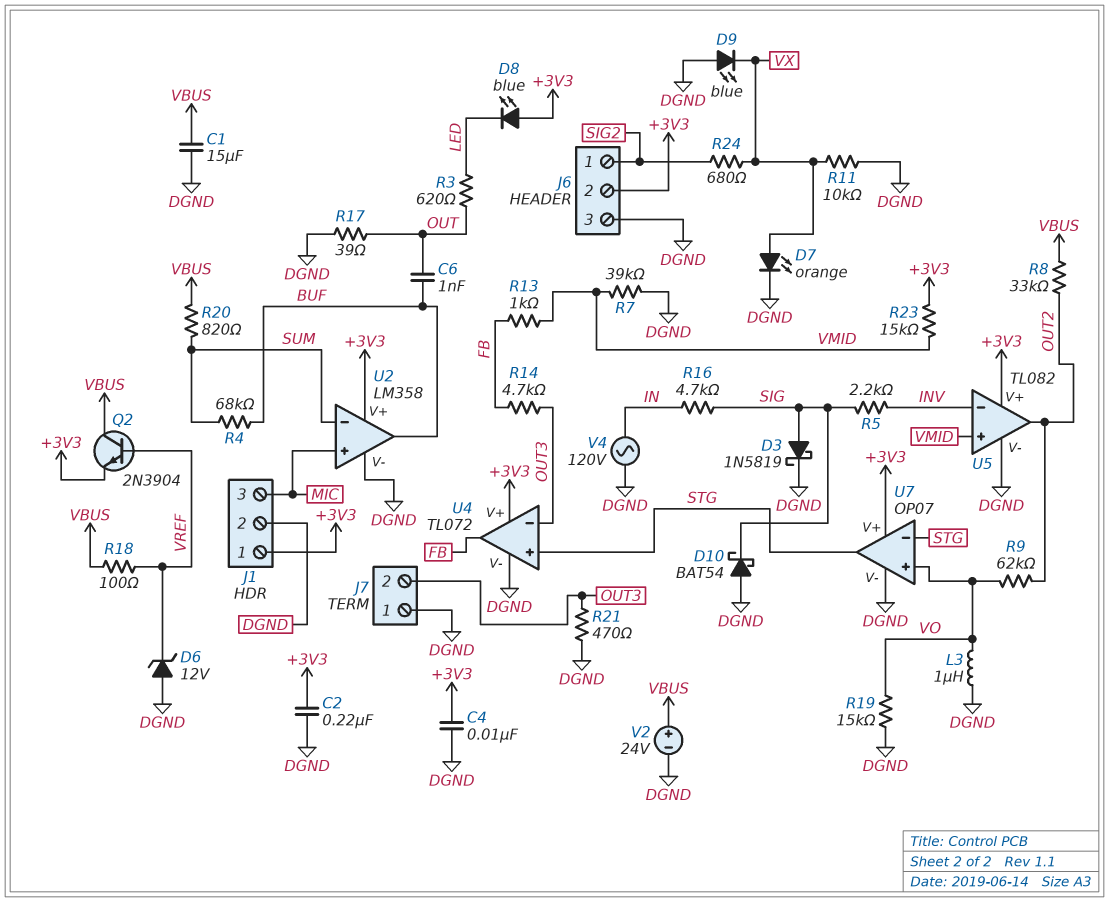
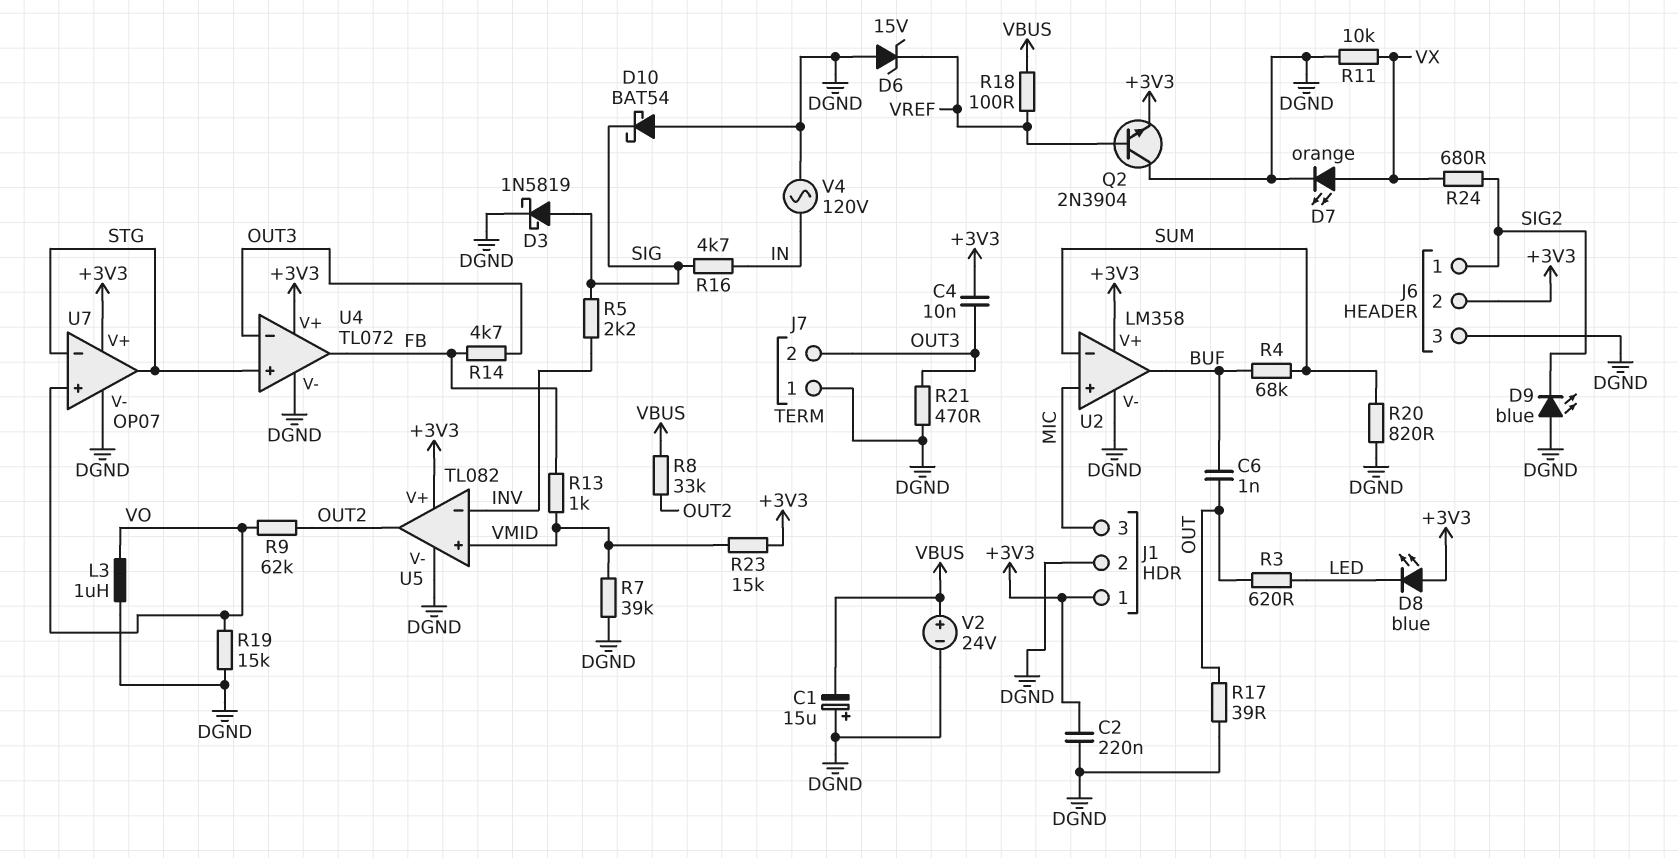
C1: 15uF (DGND, VBUS) -> 15uF (plus DGND, minus VBUS)
C4: 10nF (+3V3, DGND) -> 10nF (+3V3, OUT3)
D6: zener 12V (A DGND, K VREF) -> zener 15V (A DGND, K VREF)
D9: LED blue (A DGND, K VX) -> LED blue (A DGND, K SIG2)
Q2: NPN 2N3904 (B VREF, C VBUS, E +3V3) -> NPN 2N3904 (B VREF, C DGND, E +3V3)
R20: 820 (SUM, VBUS) -> 820 (DGND, SUM)

